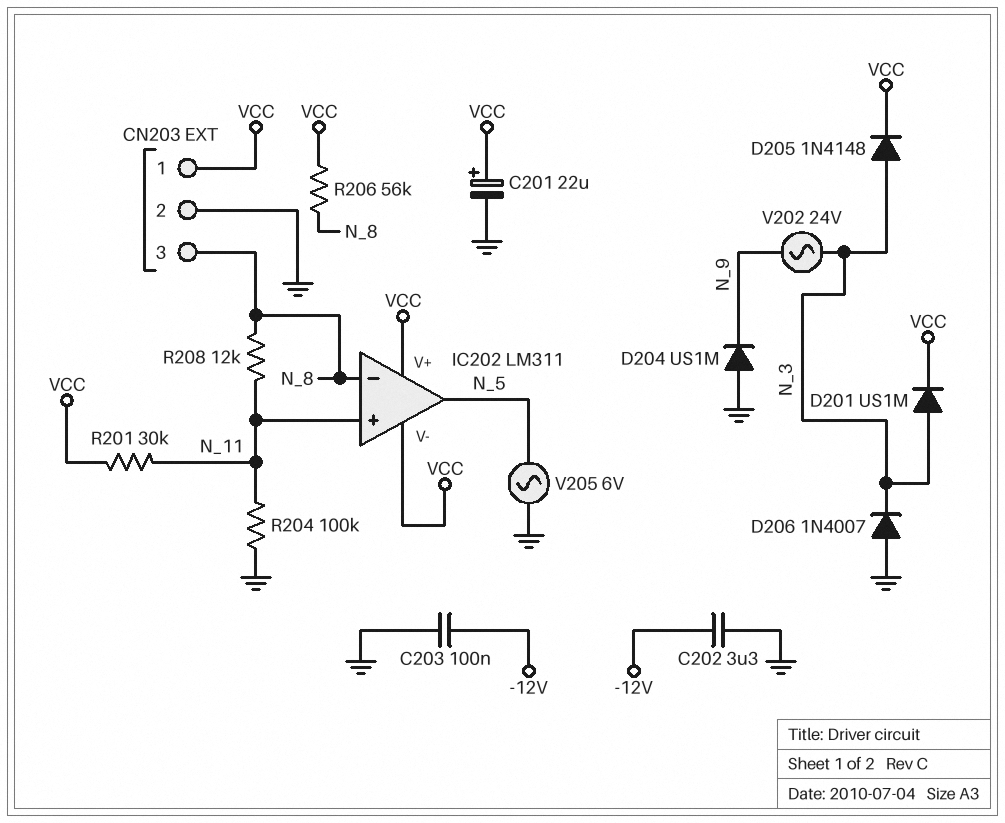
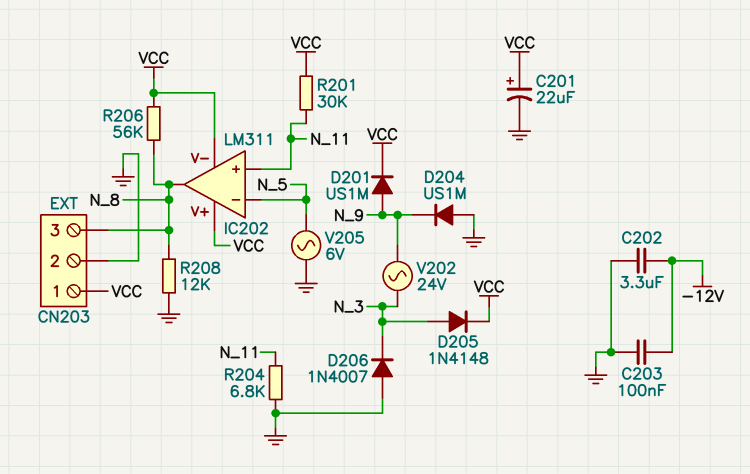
D201: diode US1M (A N_3, K VCC) -> diode US1M (A N_9, K VCC)
IC202 pin in-: N_8 -> N_5
IC202 pin out: N_5 -> N_8
R204: 100k (GND, N_11) -> 6.8k (GND, N_11)
R208: 12k (N_8, N_11) -> 12k (GND, N_8)

